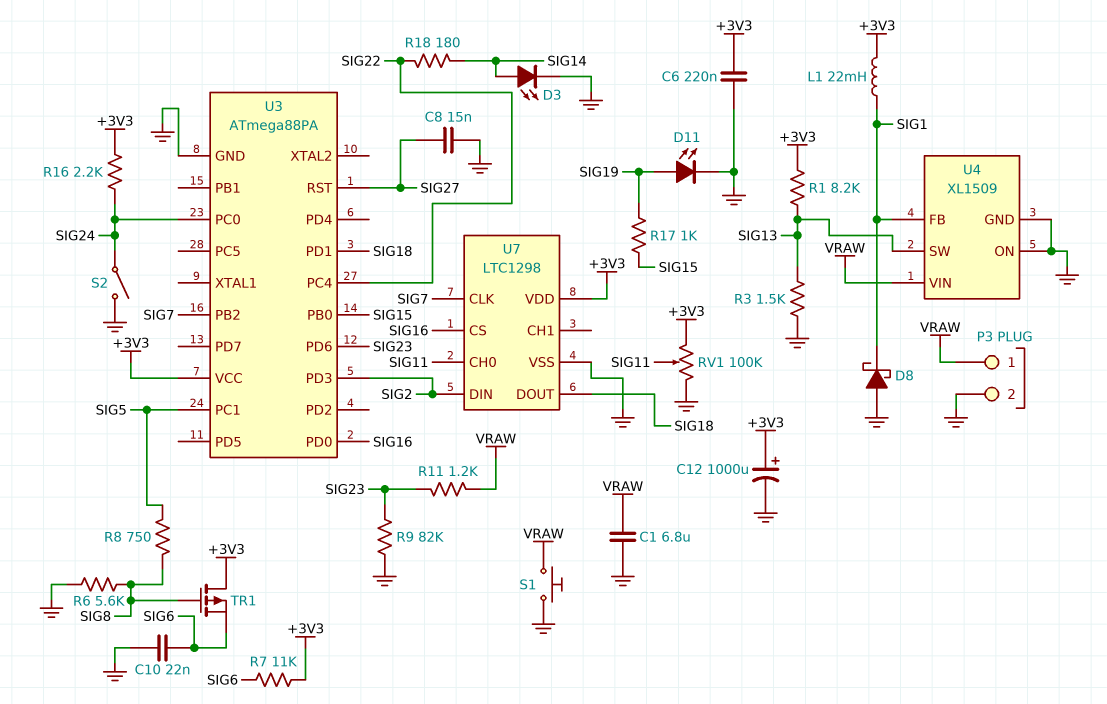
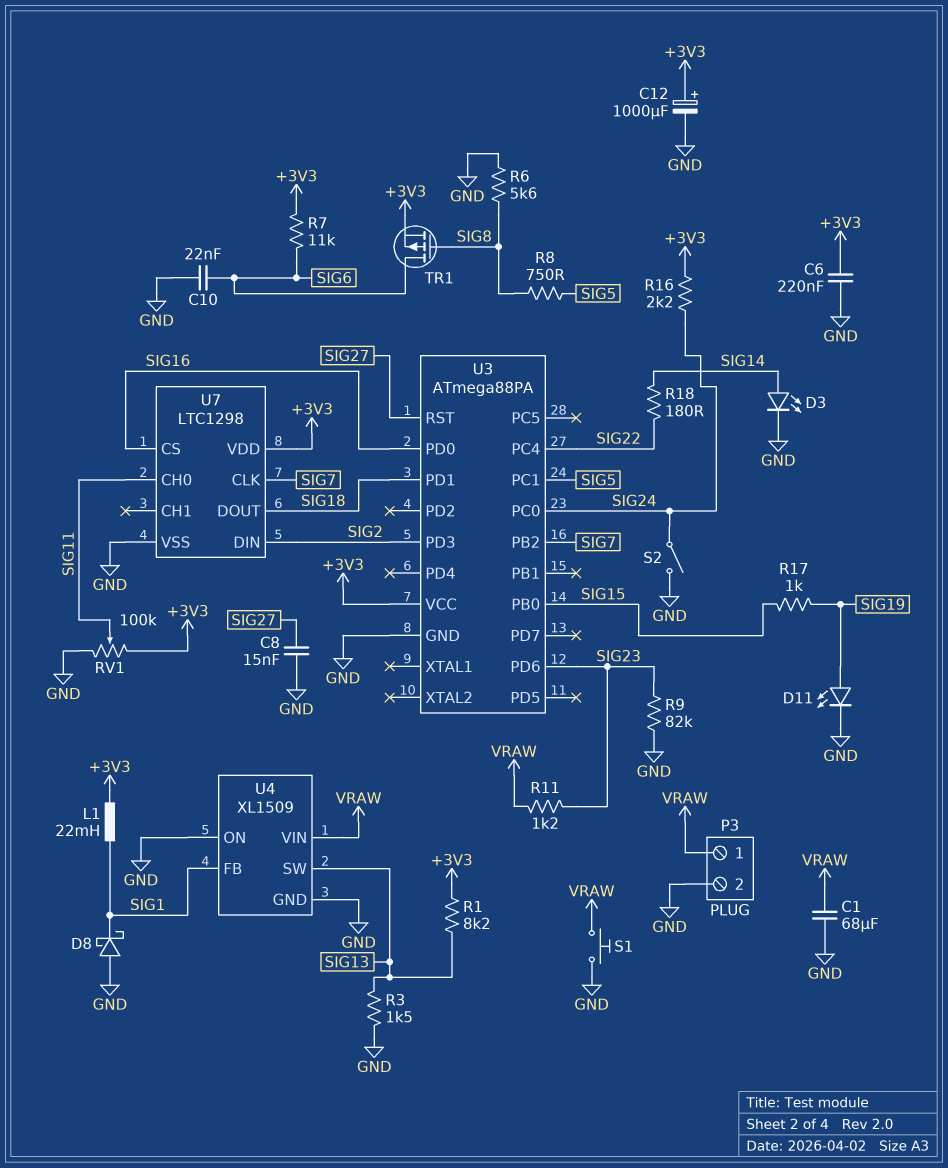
C1: 6.8uF (GND, VRAW) -> 68uF (GND, VRAW)
TR1: PMOS (G SIG8, D +3V3, S SIG6) -> PMOS (G SIG8, D SIG6, S +3V3)

